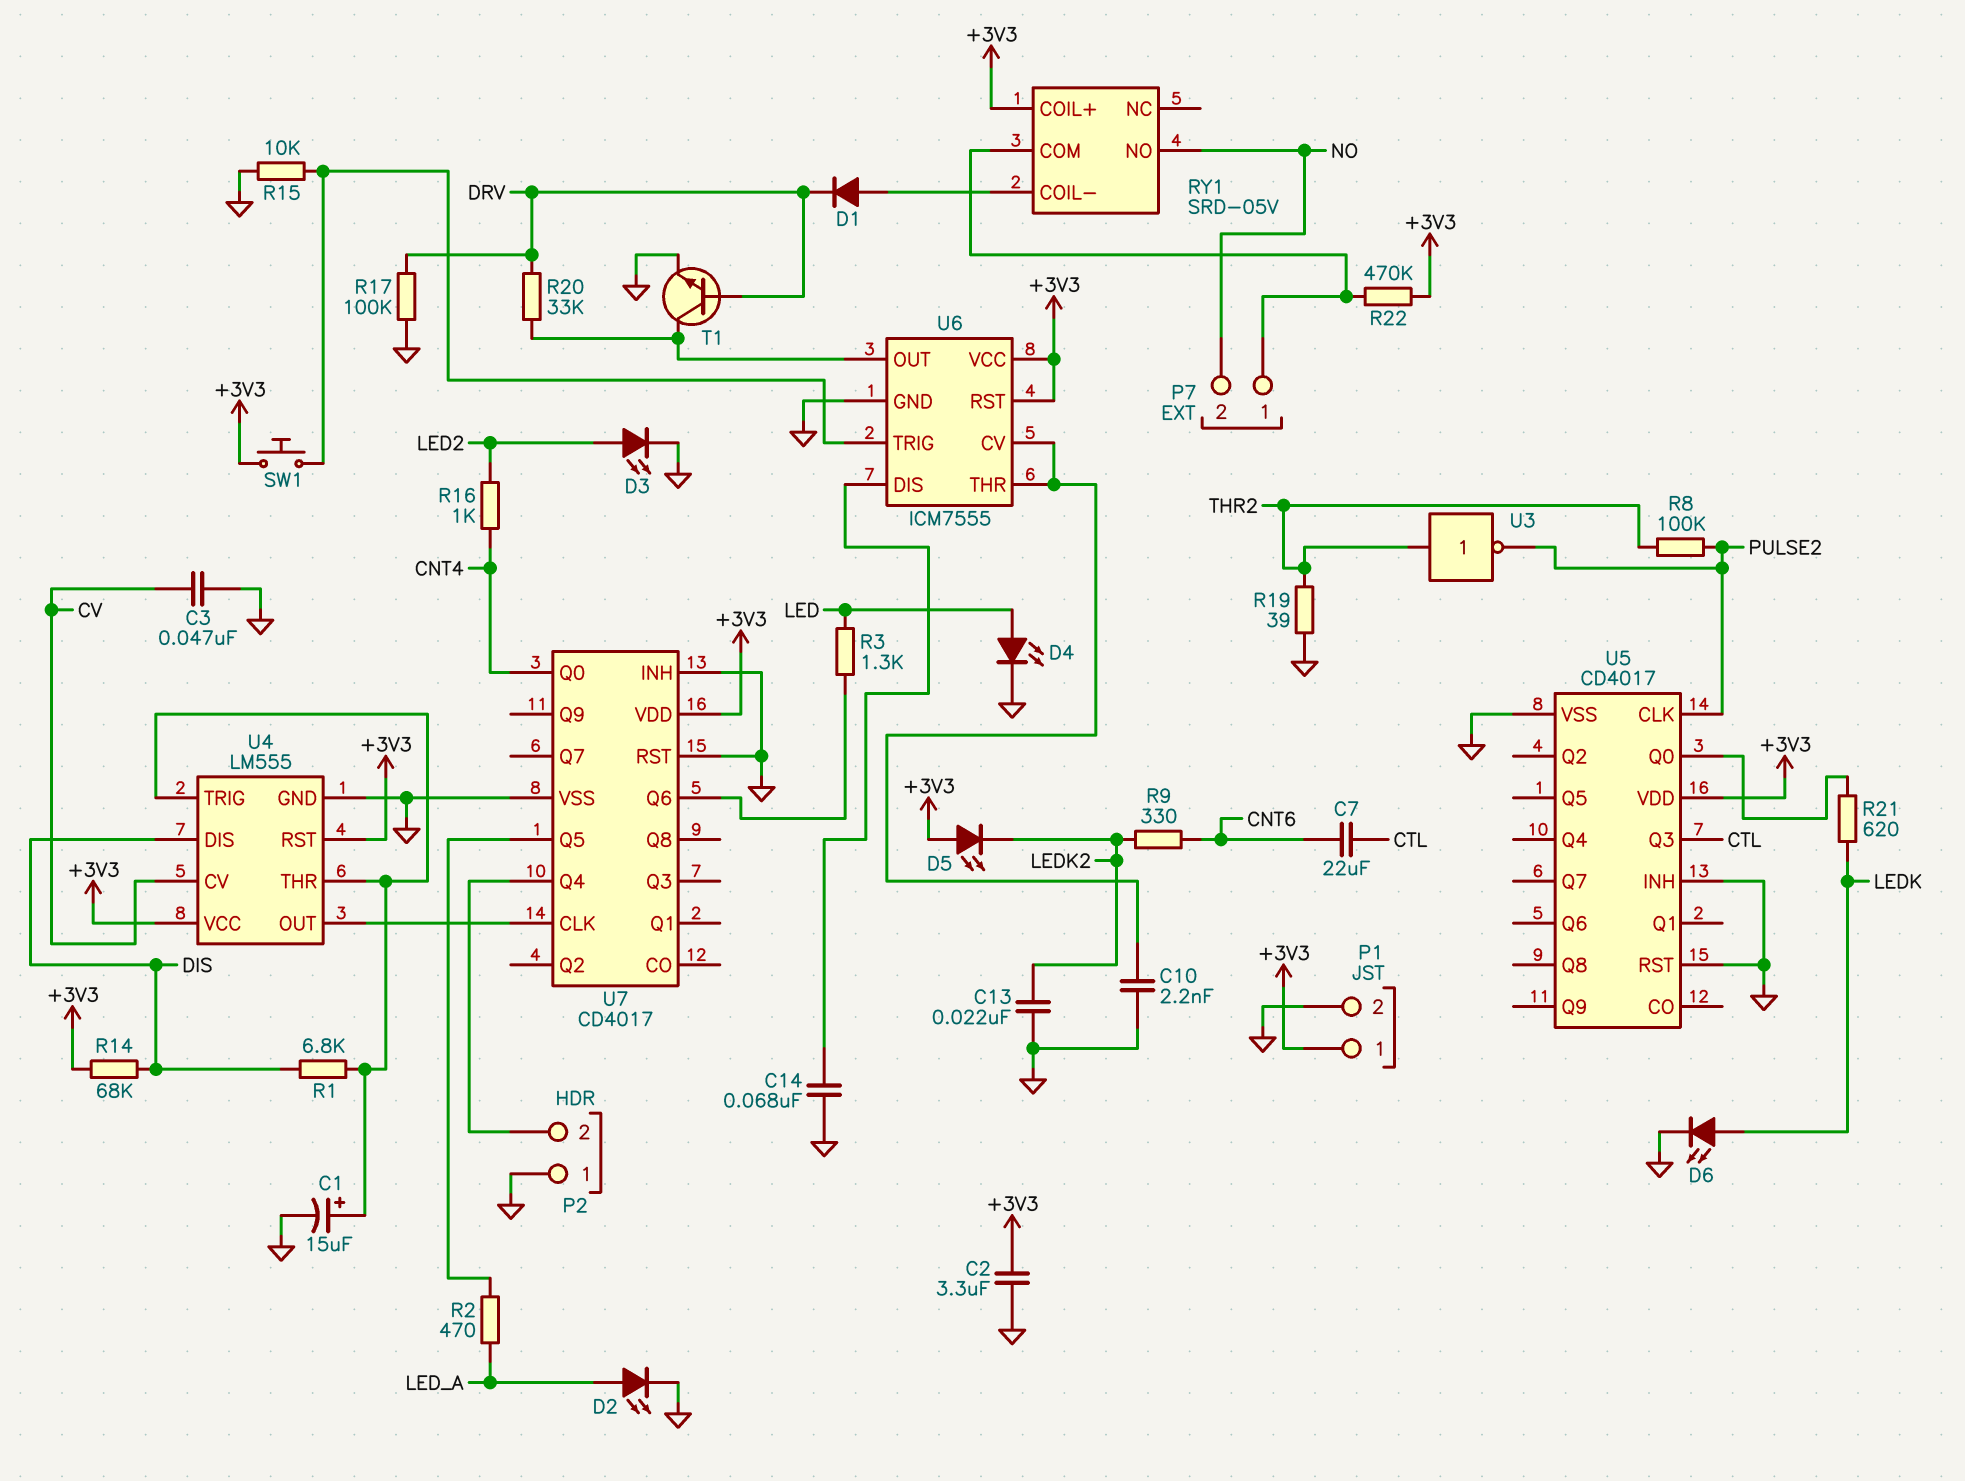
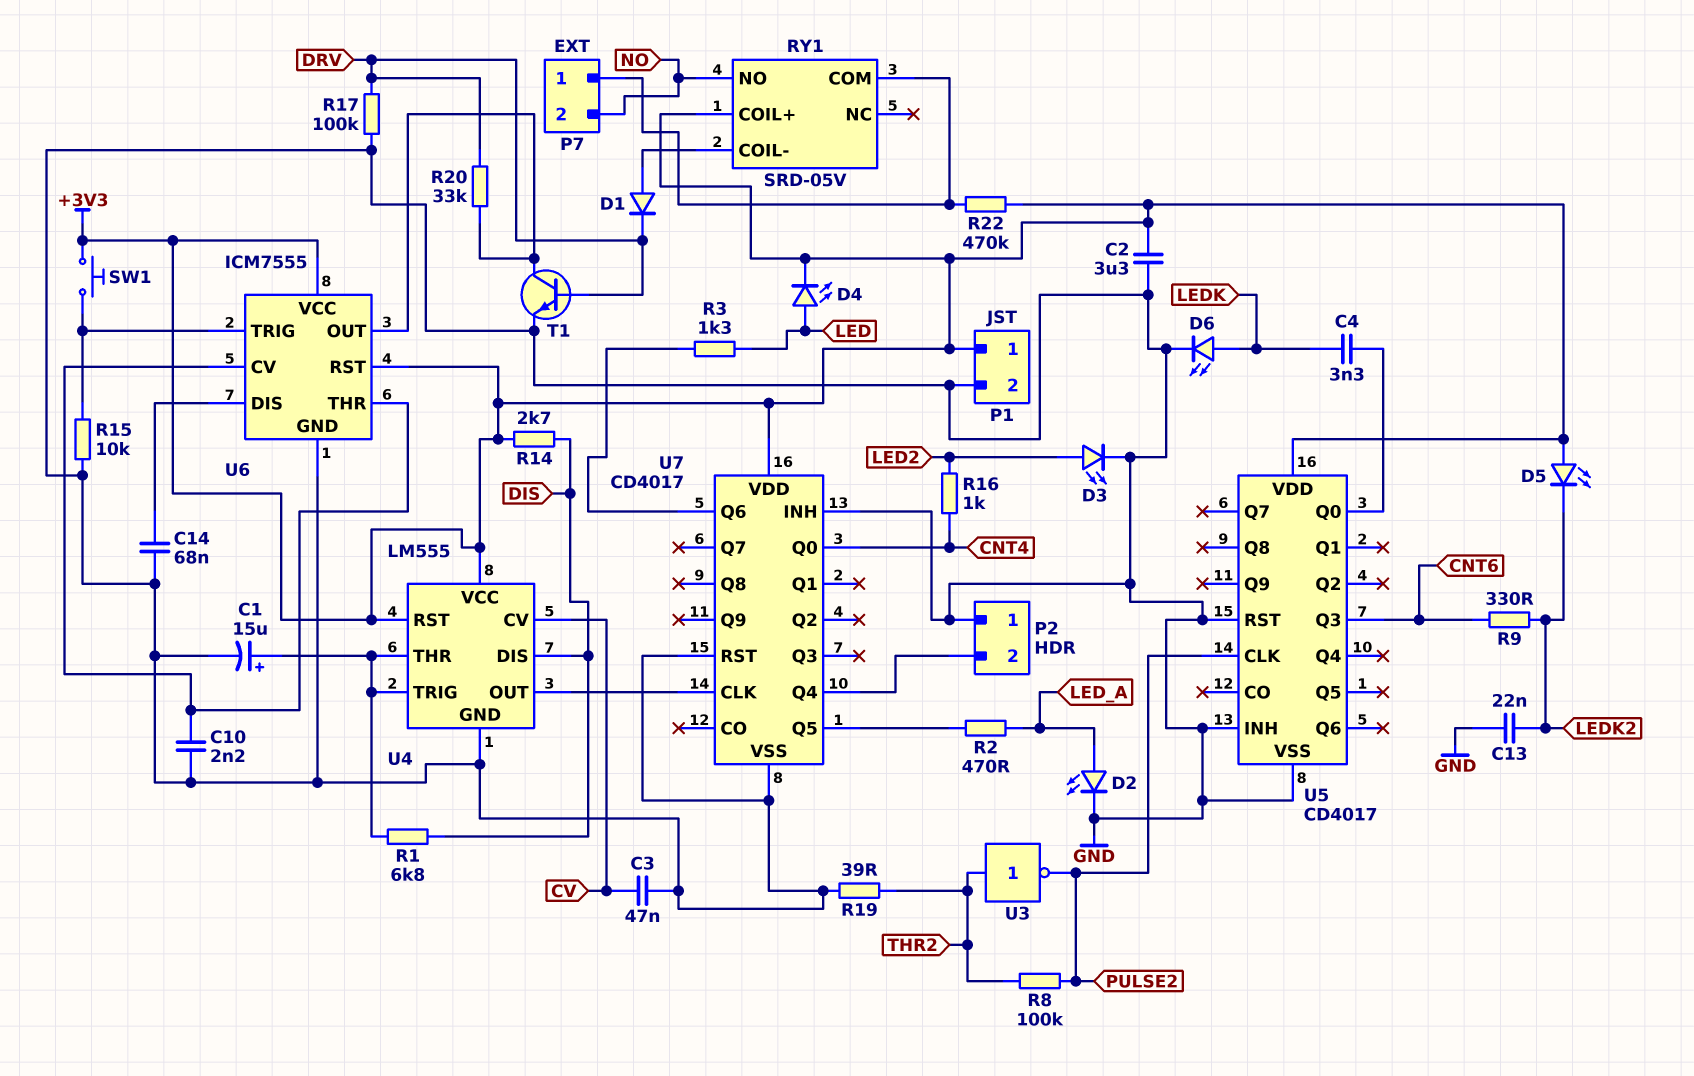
C4: none -> 3.3nF (LEDK, U5/Q0)
C7: 22uF (CNT6, CTL) -> none
D4: LED (A LED, K GND) -> LED (A LED, K +3V3)
R14: 68k (+3V3, DIS) -> 2.7k (+3V3, DIS)
R21: 620 (LEDK, U5/Q0) -> none
U5 pin Q3: CTL -> CNT6

